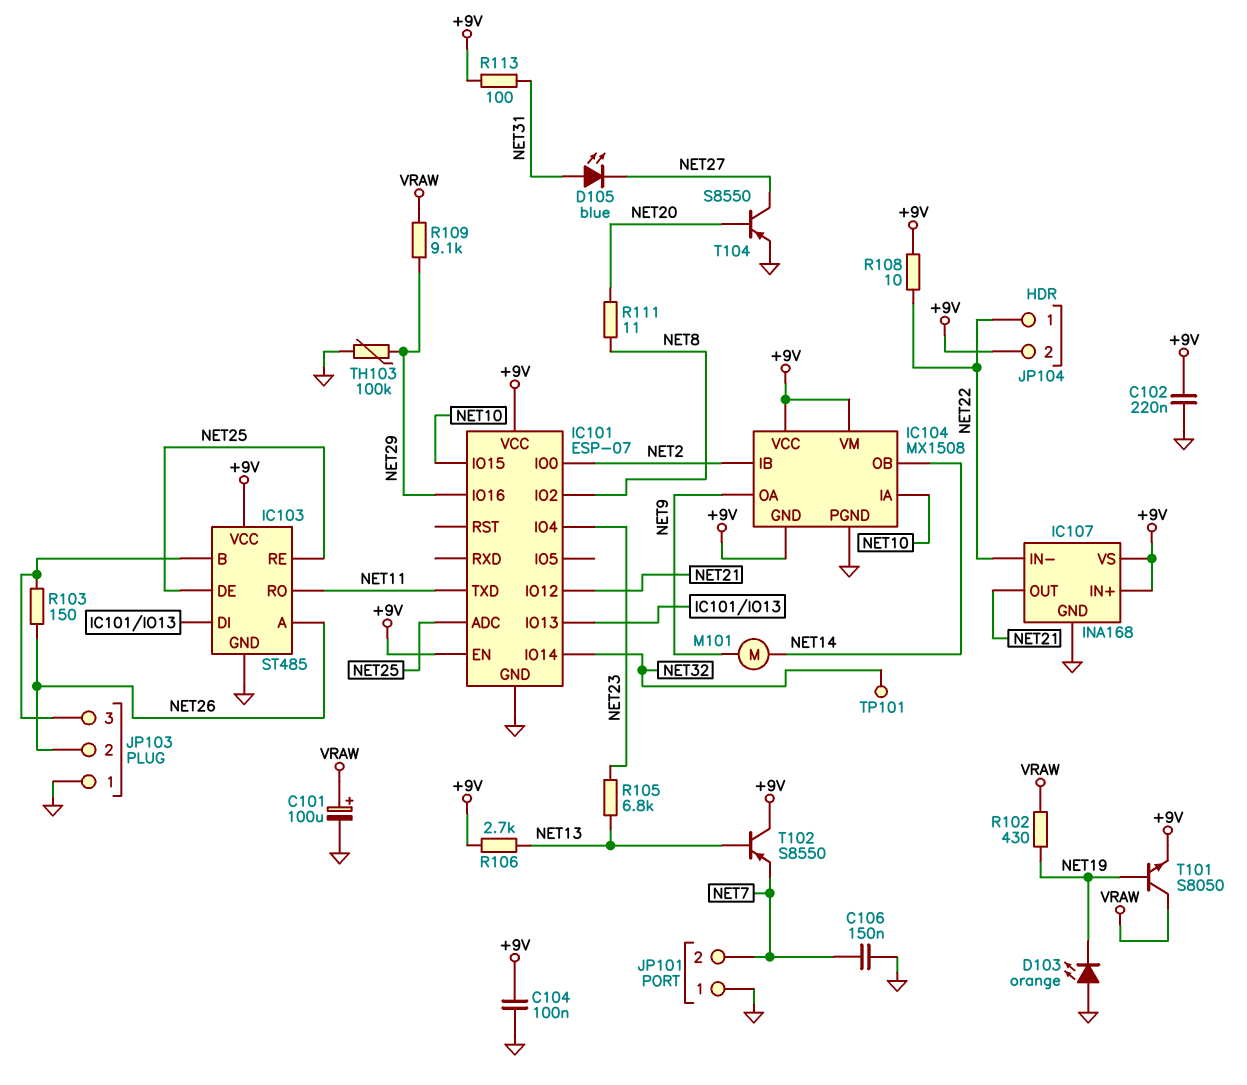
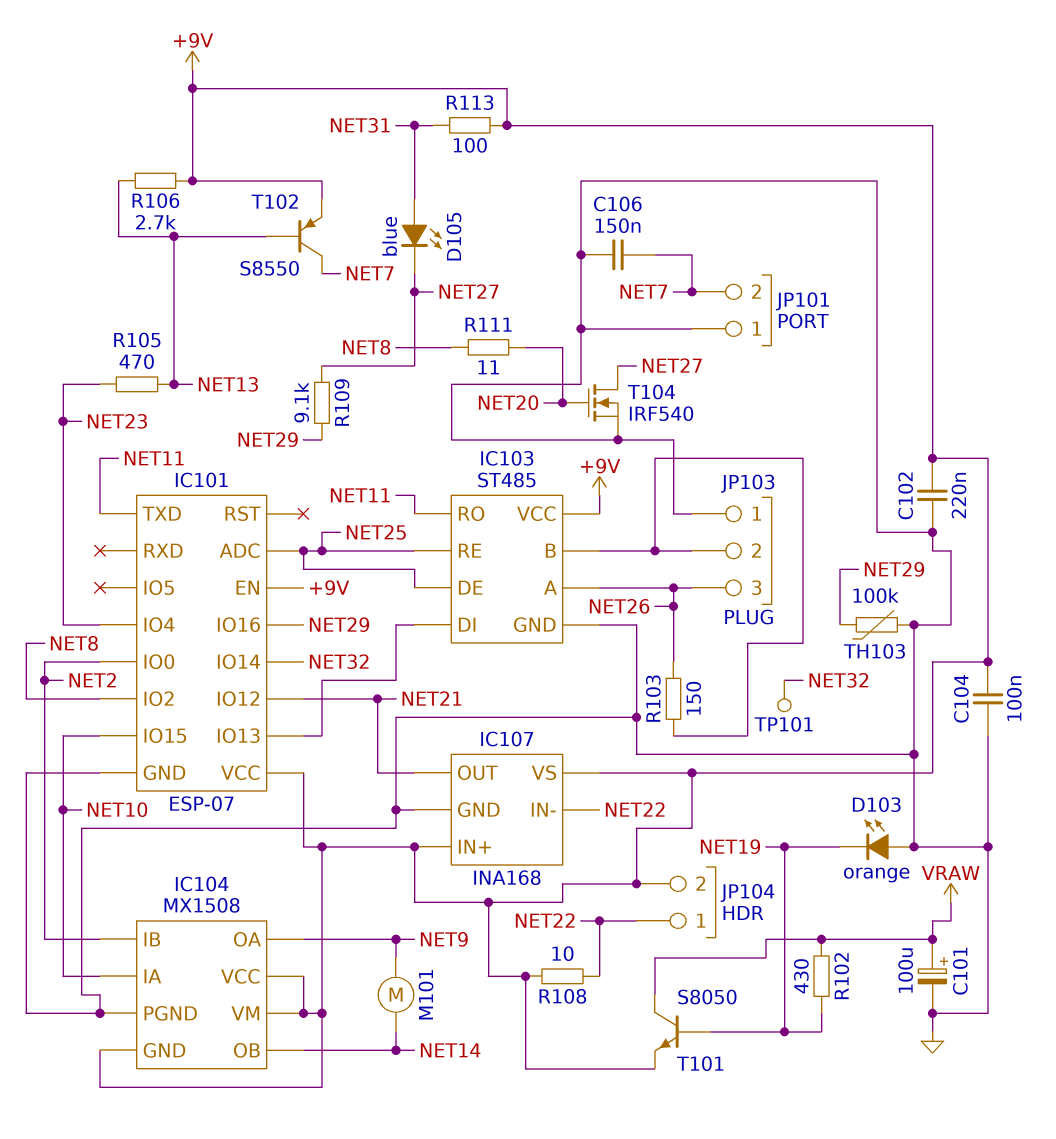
JP103 pin 2: NET26 -> IC103/B
JP103 pin 3: IC103/B -> NET26
R105: 6.8k (NET13, NET23) -> 470 (NET13, NET23)
R109: 9.1k (NET29, VRAW) -> 9.1k (NET27, NET29)
T102: PNP S8550 (B NET13, C +9V, E NET7) -> PNP S8550 (B NET13, C NET7, E +9V)
T104: PNP S8550 (B NET20, C NET27, E GND) -> NMOS IRF540 (G NET20, D NET27, S GND)

